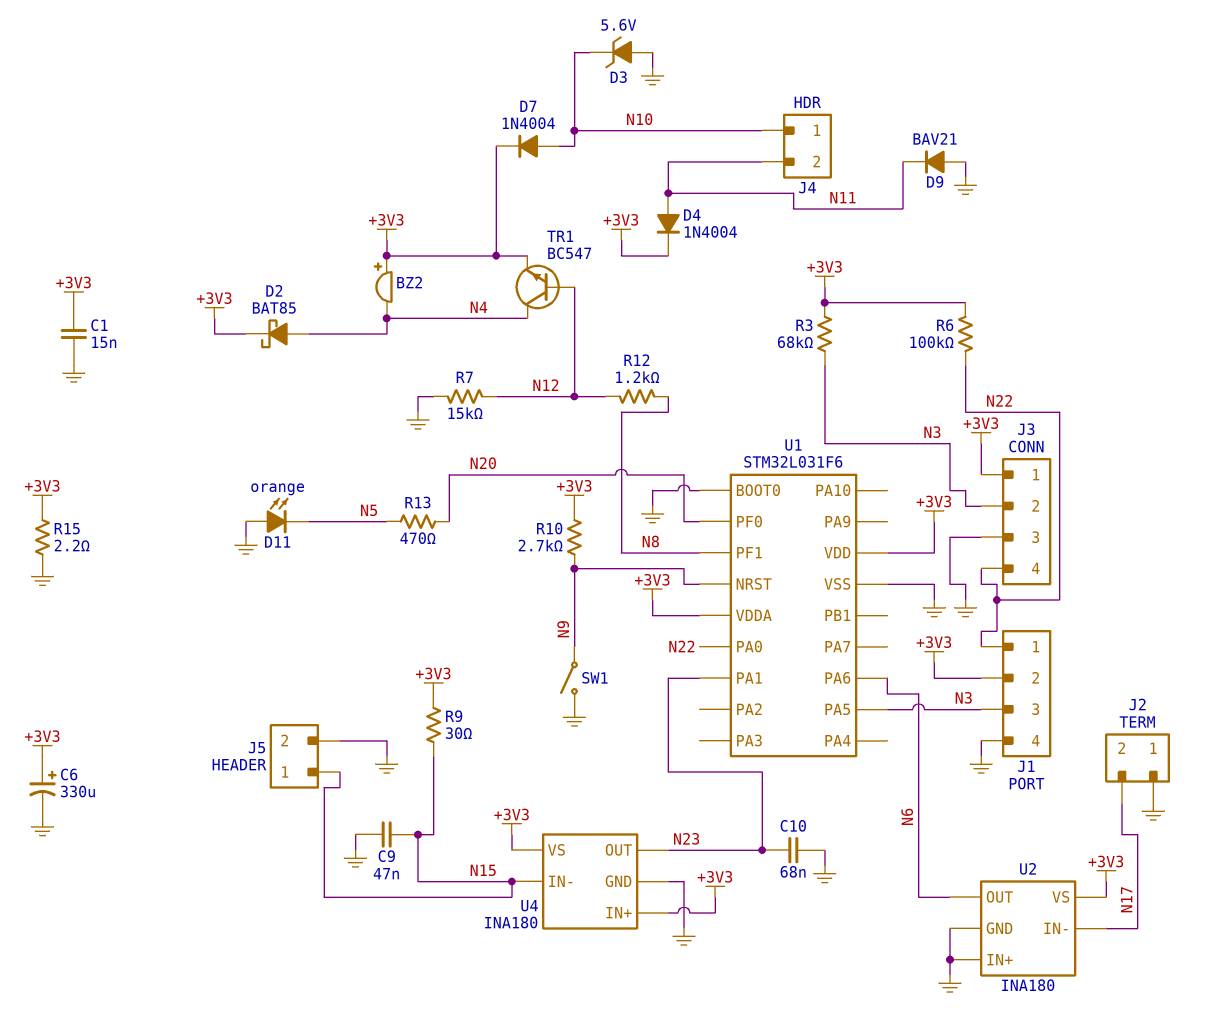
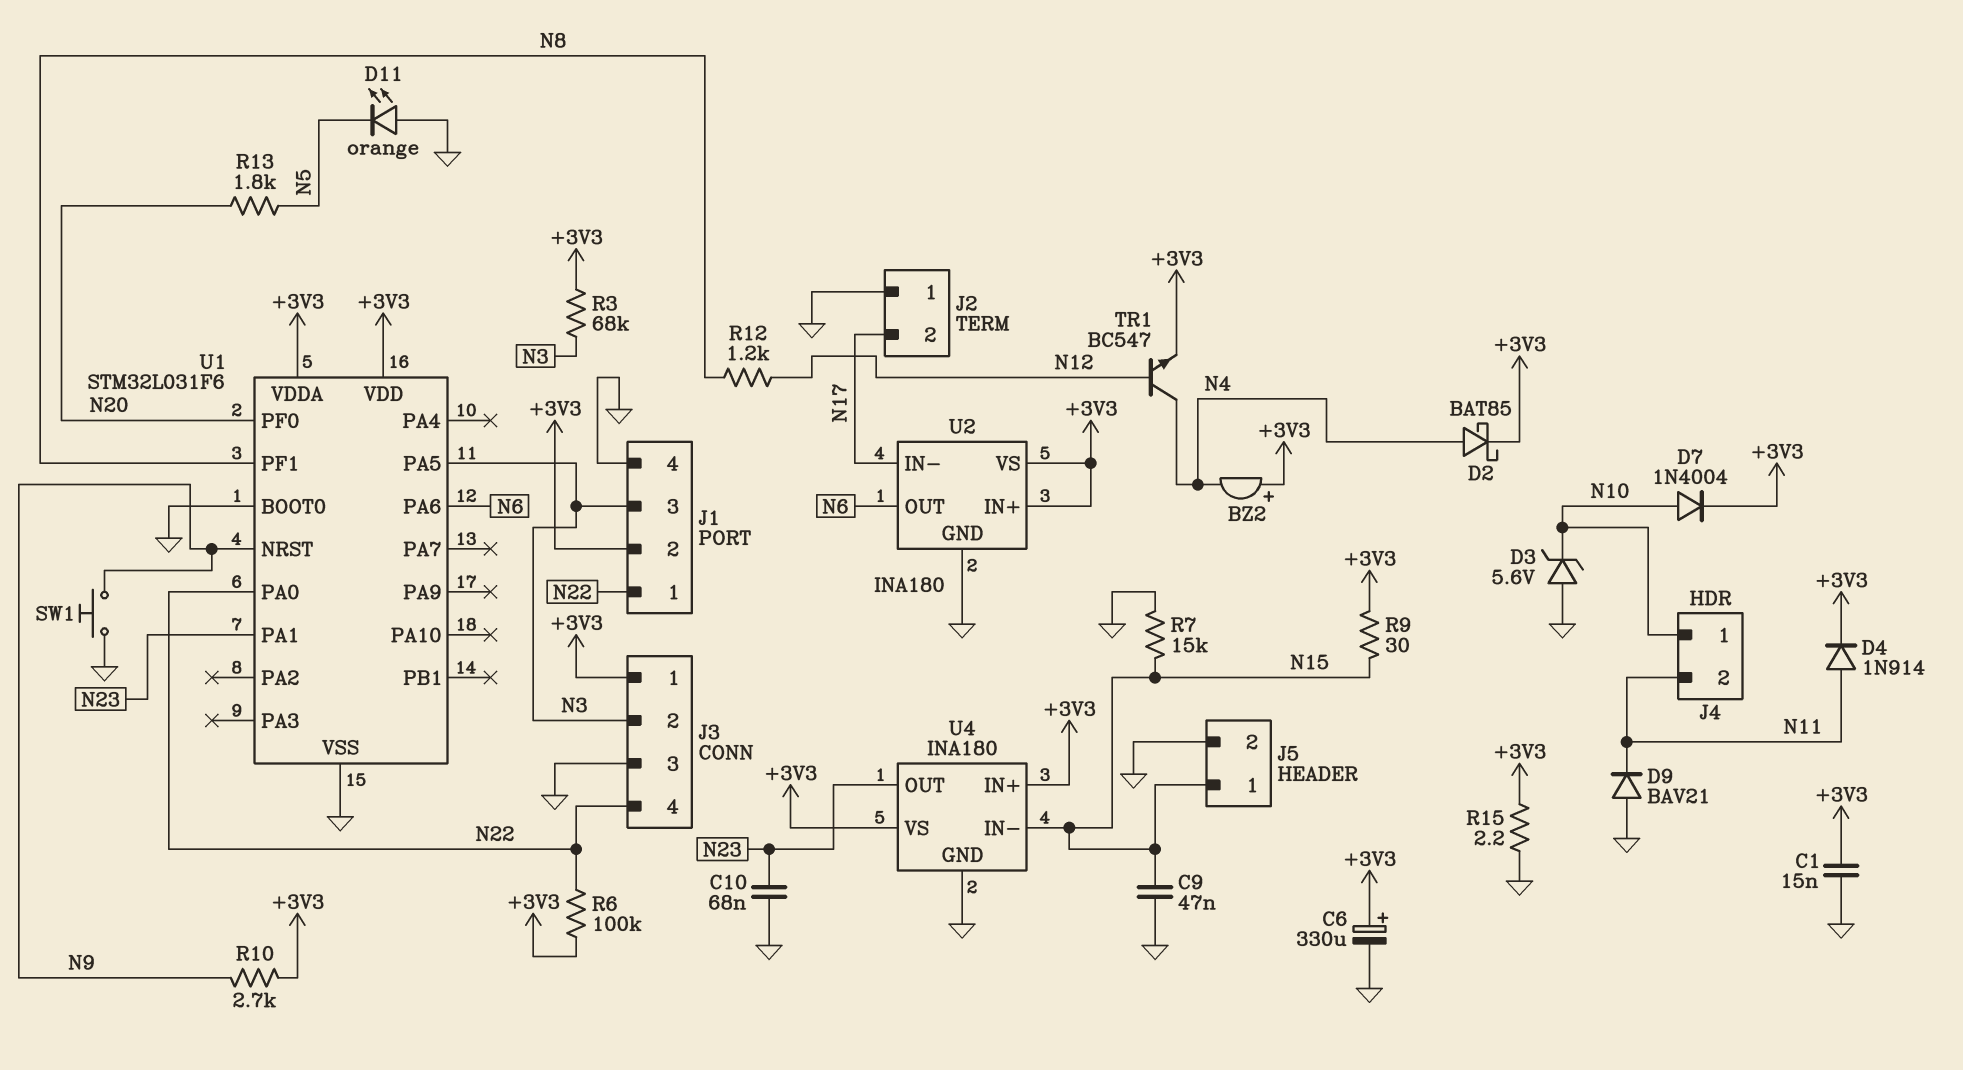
D4: diode 1N4004 (A N11, K +3V3) -> diode 1N914 (A N11, K +3V3)
R7: 15k (GND, N12) -> 15k (GND, N15)
R13: 470 (N5, N20) -> 1.8k (N5, N20)
SW1: switch (GND, N9) -> button (GND, N9)
U2 pin IN+: GND -> +3V3

